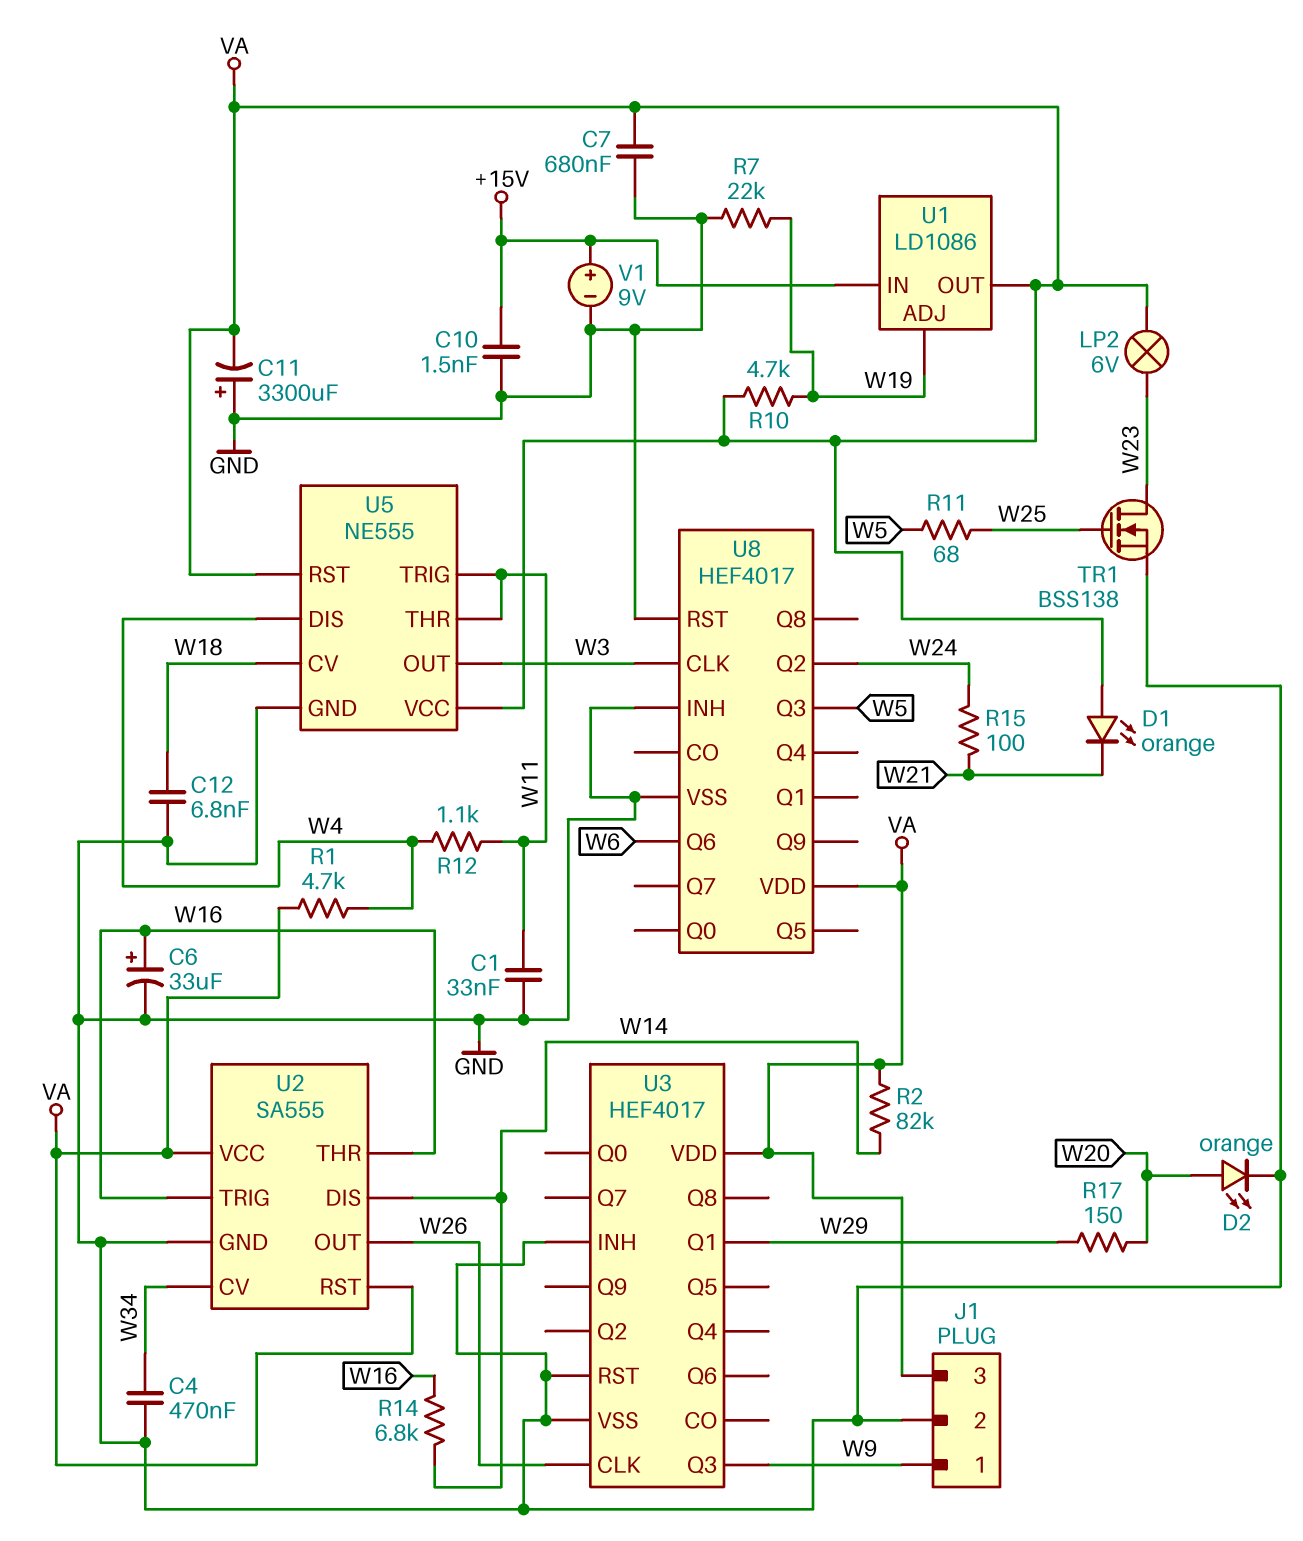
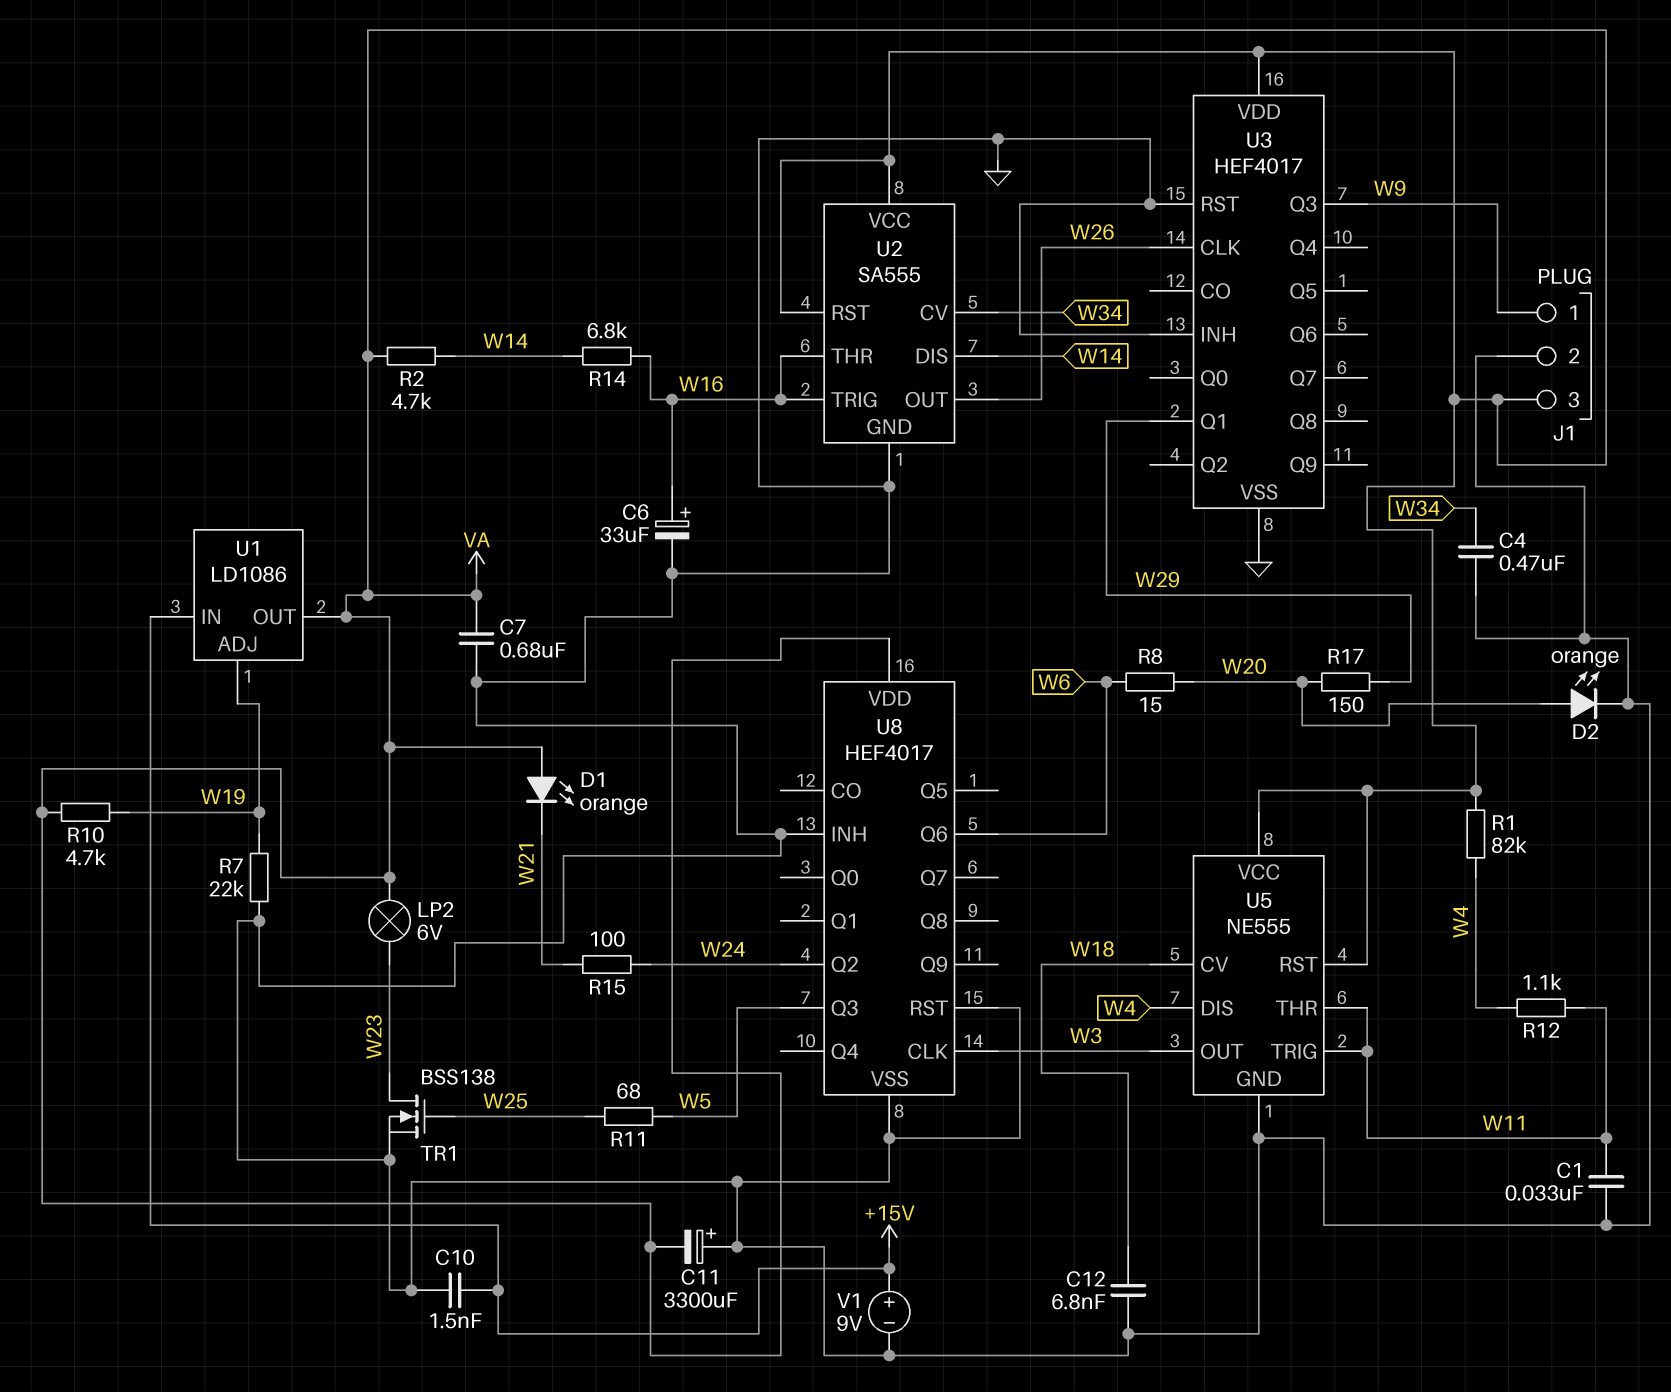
R1: 4.7k (VA, W4) -> 82k (VA, W4)
R2: 82k (VA, W14) -> 4.7k (VA, W14)
R8: none -> 15 (W6, W20)

